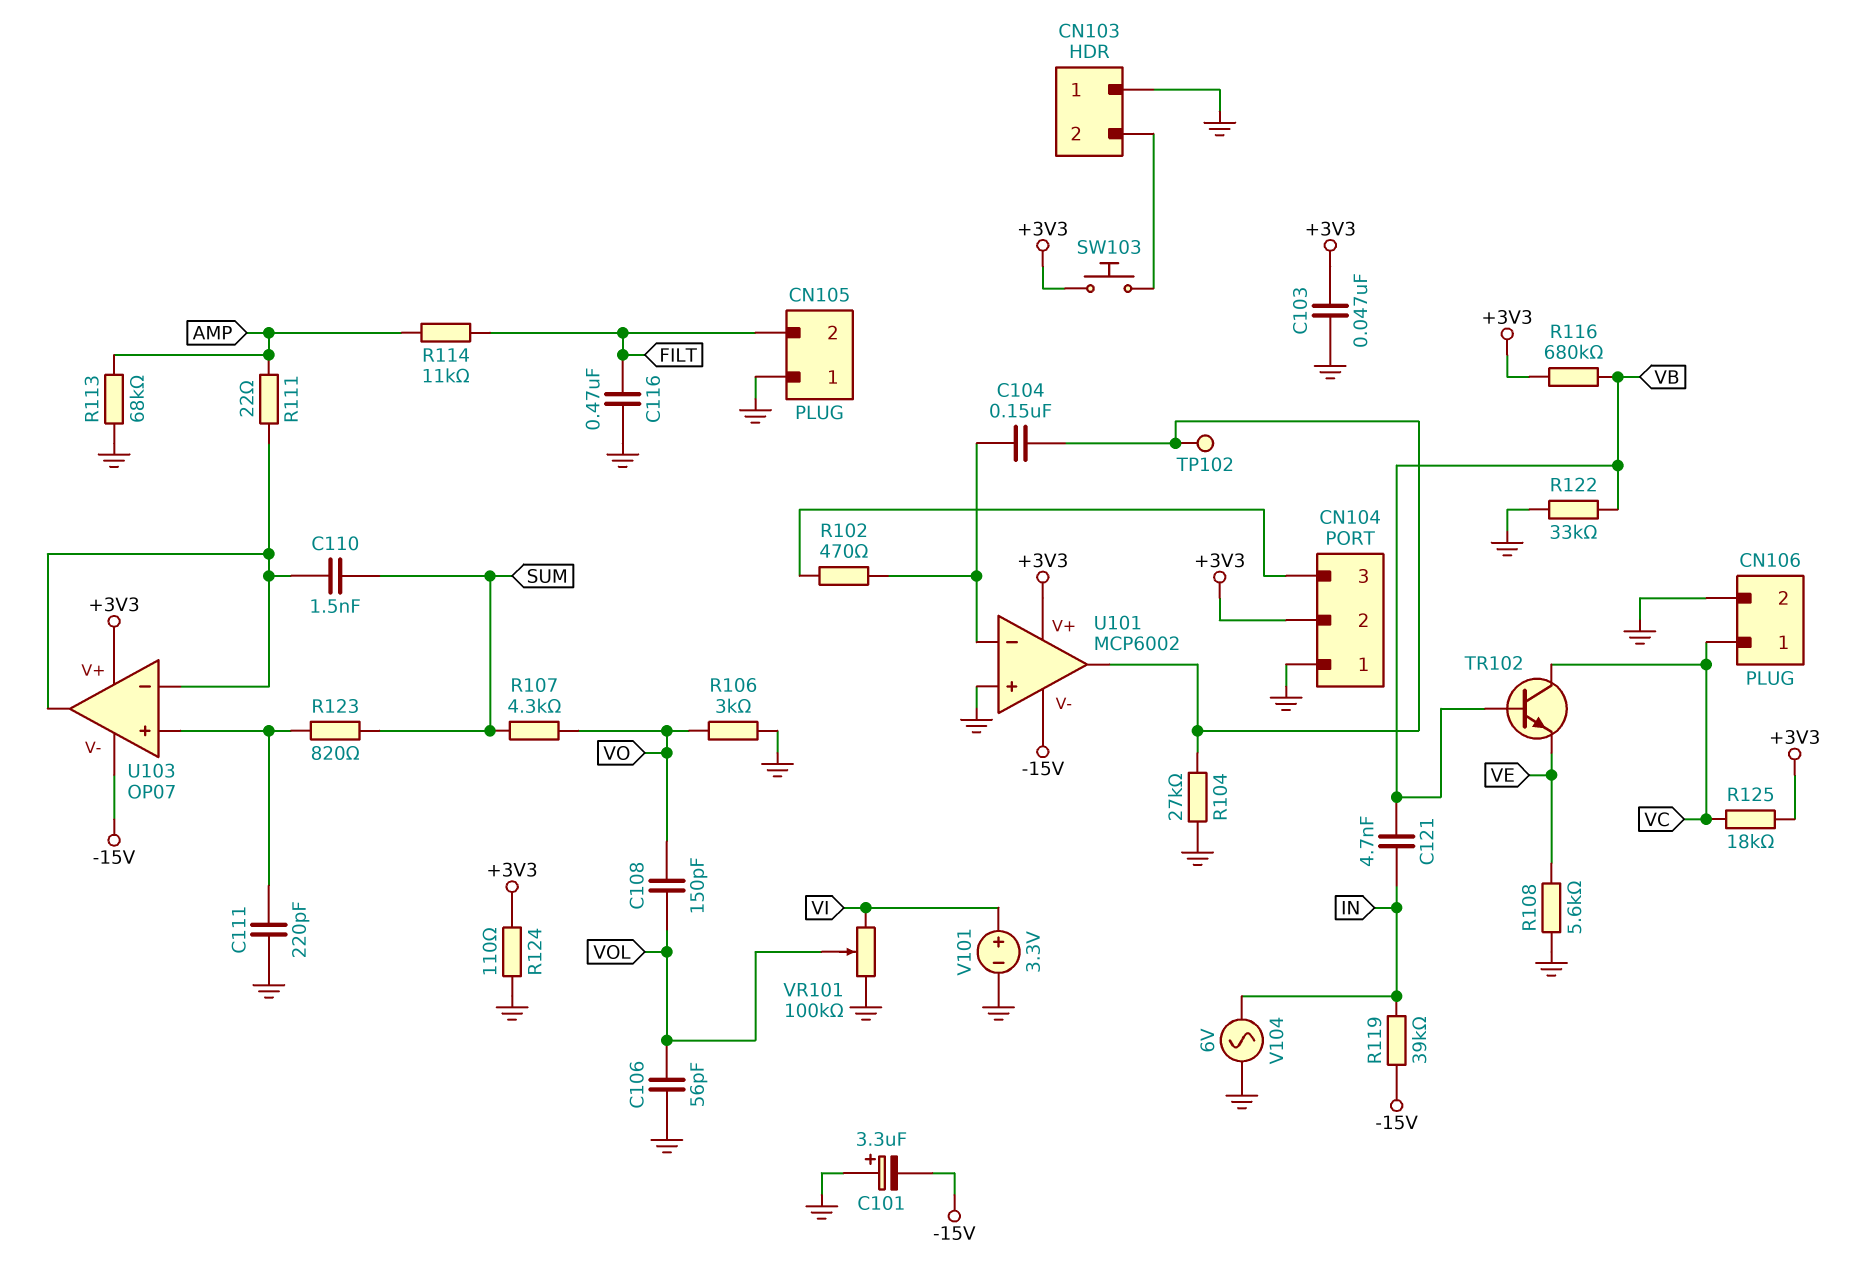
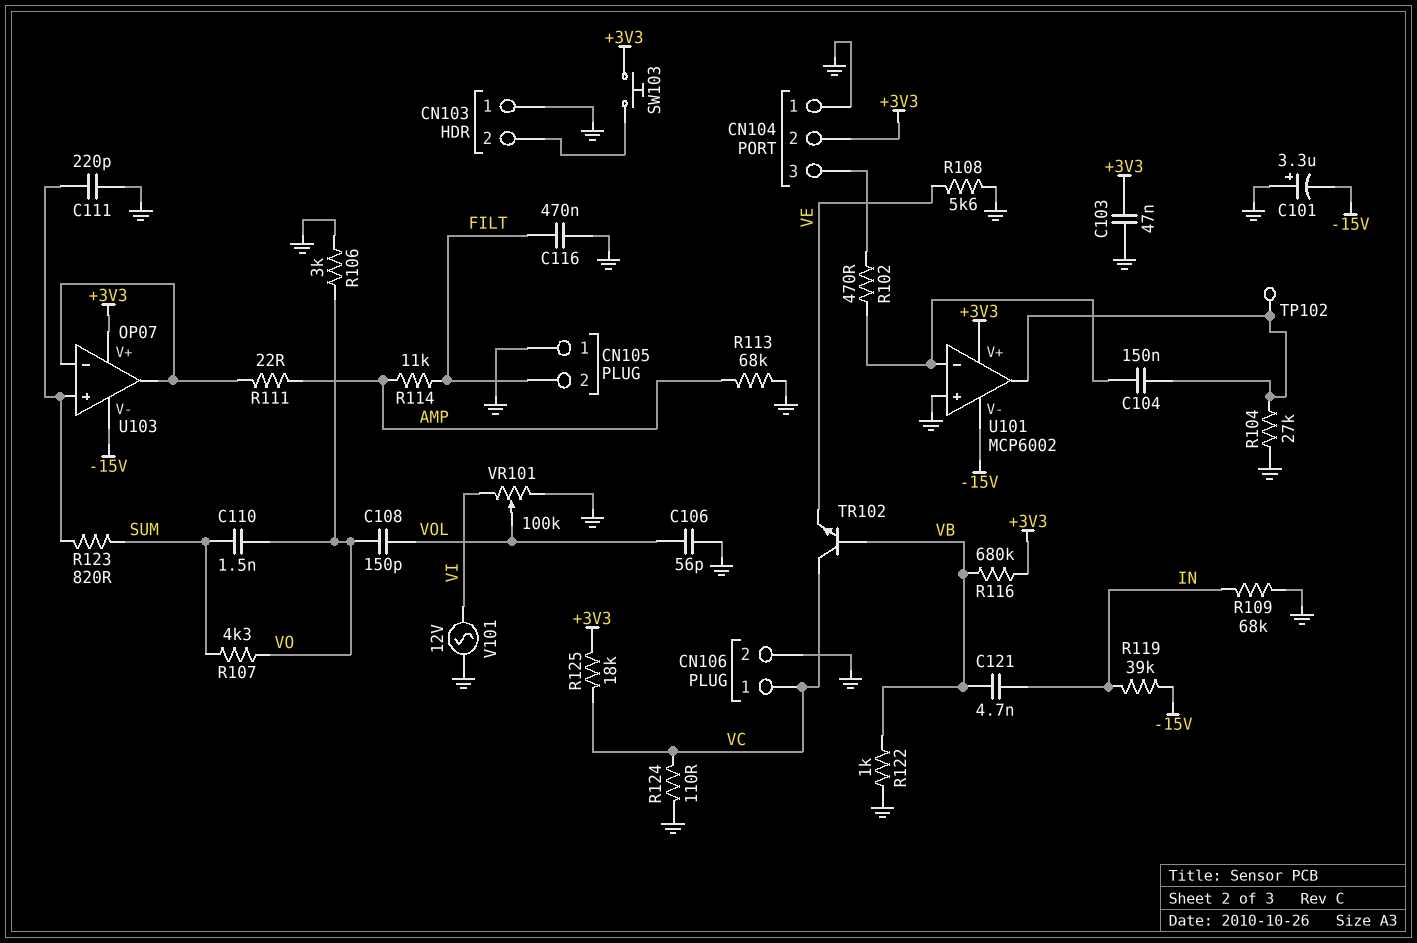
C110: 1.5nF (SUM, U103/in-) -> 1.5nF (SUM, VO)
R109: none -> 68k (GND, IN)
R122: 33k (GND, VB) -> 1k (GND, VB)
R124: 110 (+3V3, GND) -> 110 (GND, VC)
V101: 3.3V (plus VI, minus GND) -> AC 12V (GND, VI)
V104: AC 6V (GND, IN) -> none

